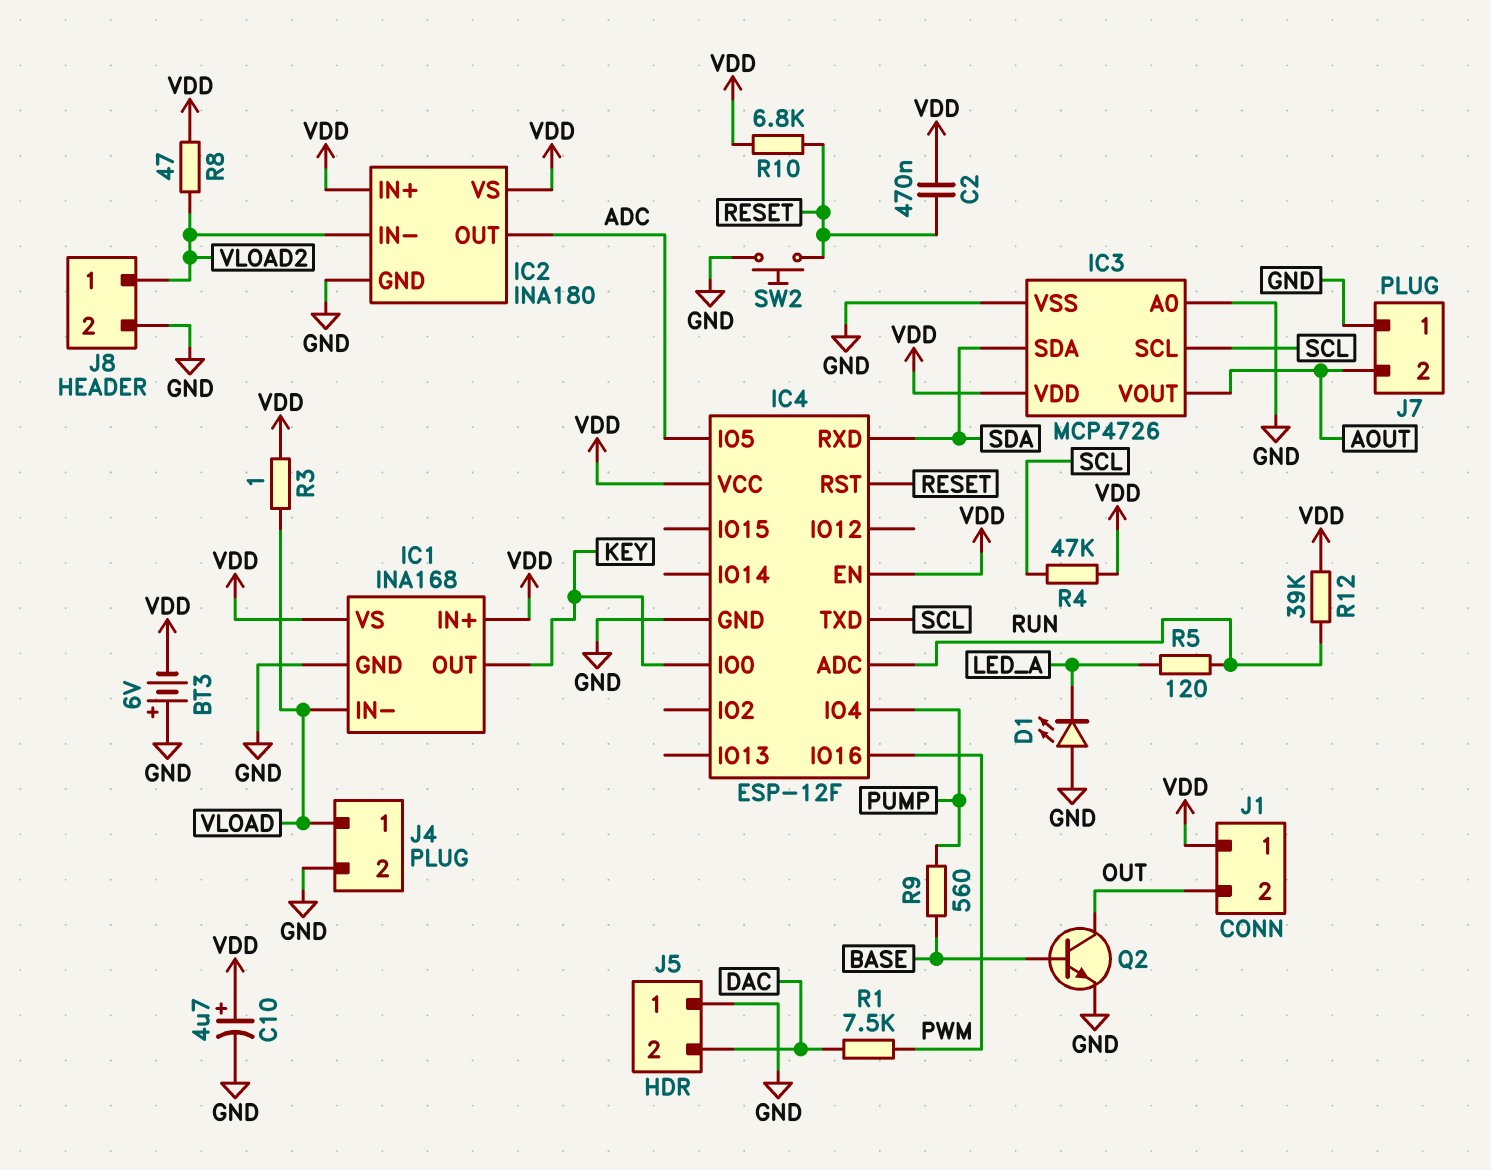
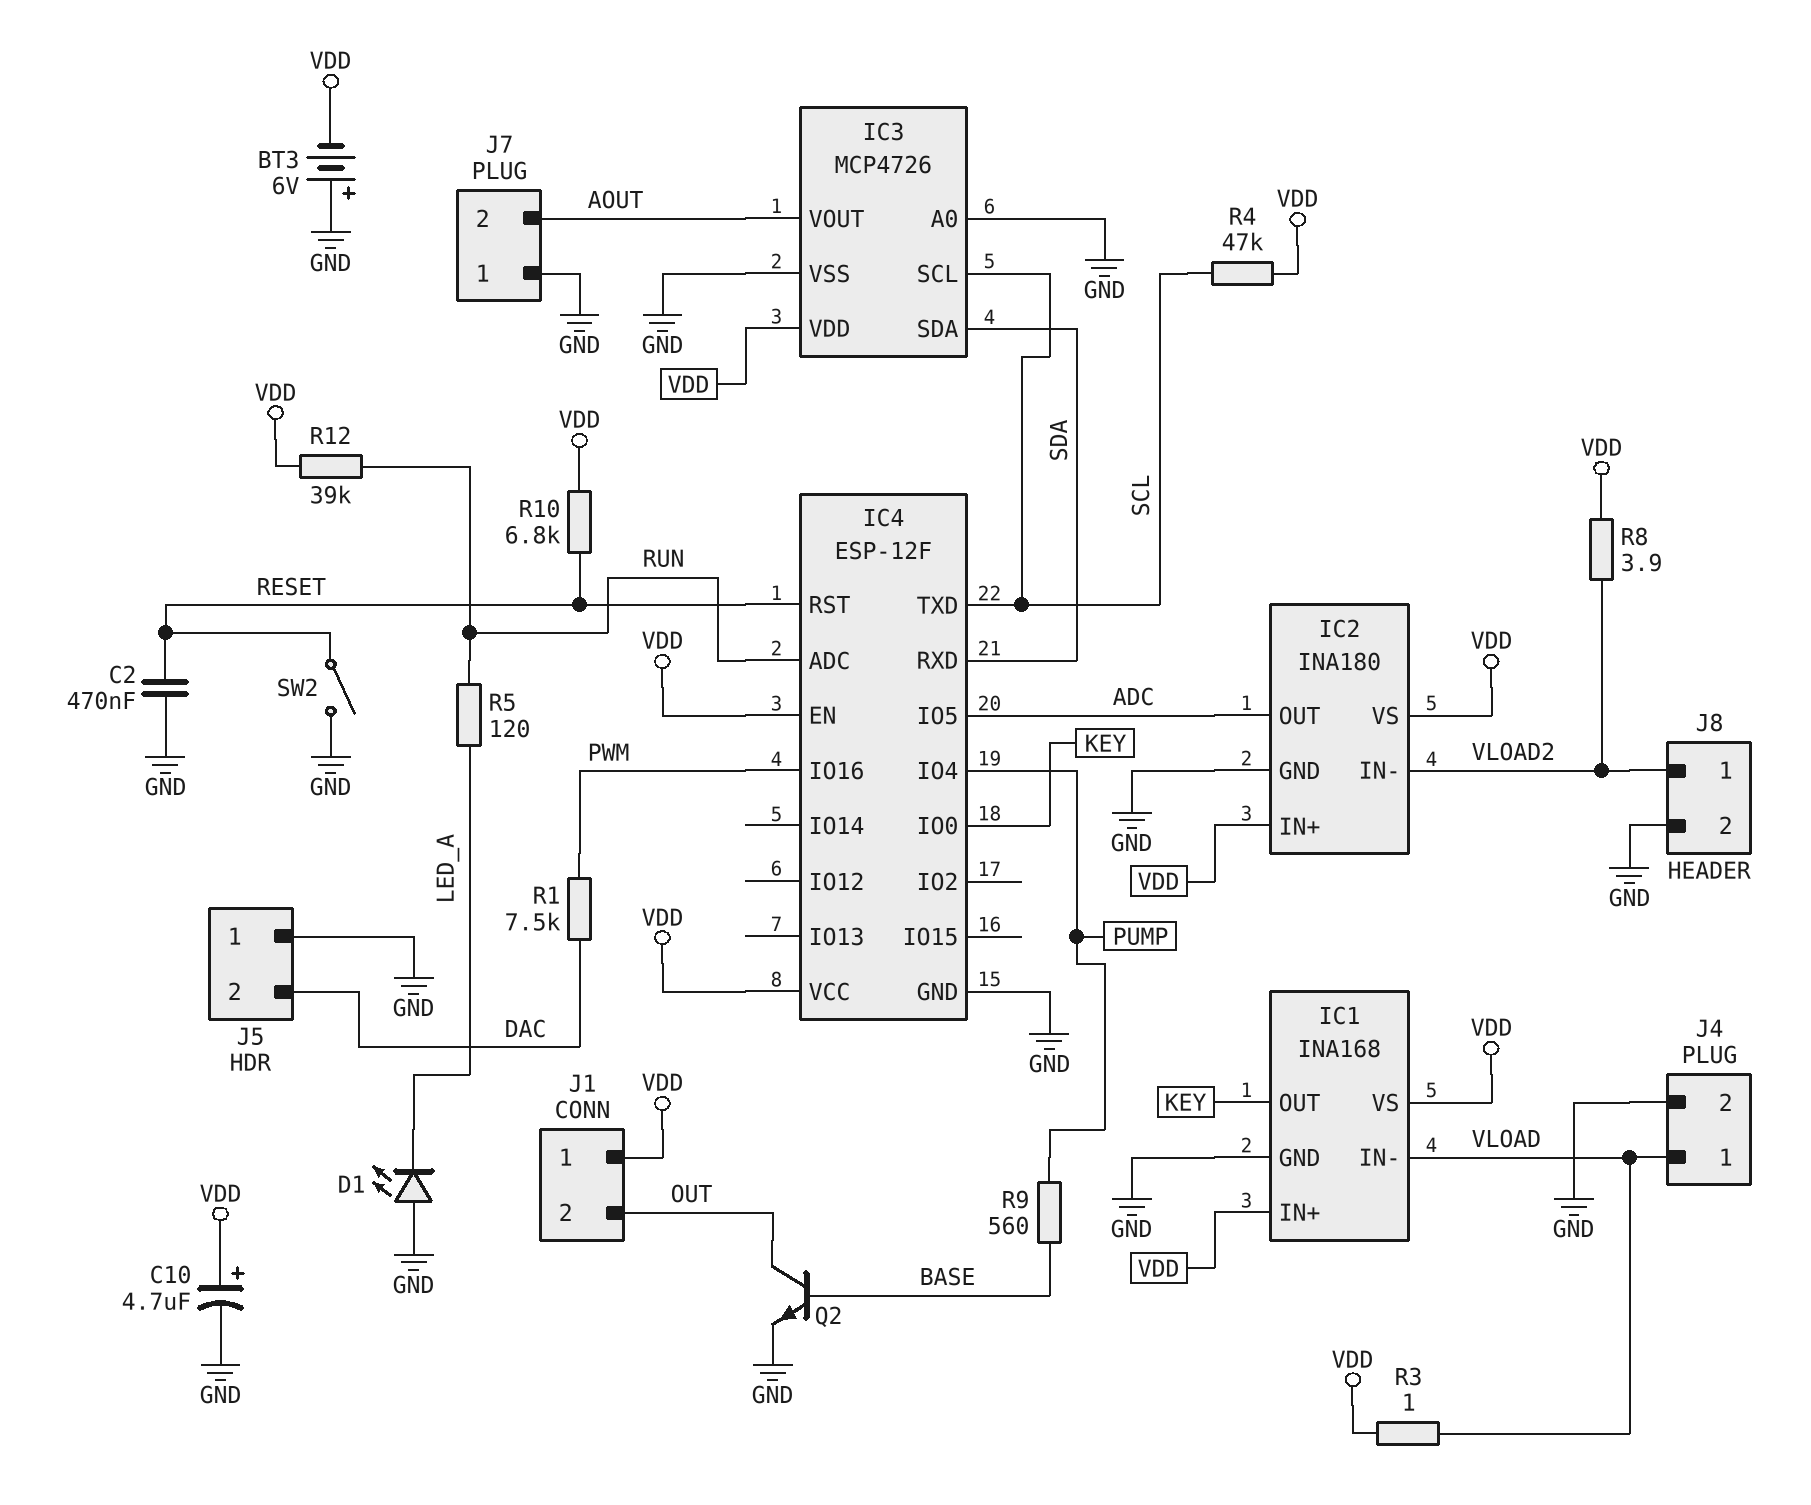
C2: 470nF (RESET, VDD) -> 470nF (GND, RESET)
R8: 47 (VDD, VLOAD2) -> 3.9 (VDD, VLOAD2)
SW2: button (GND, RESET) -> switch (GND, RESET)

